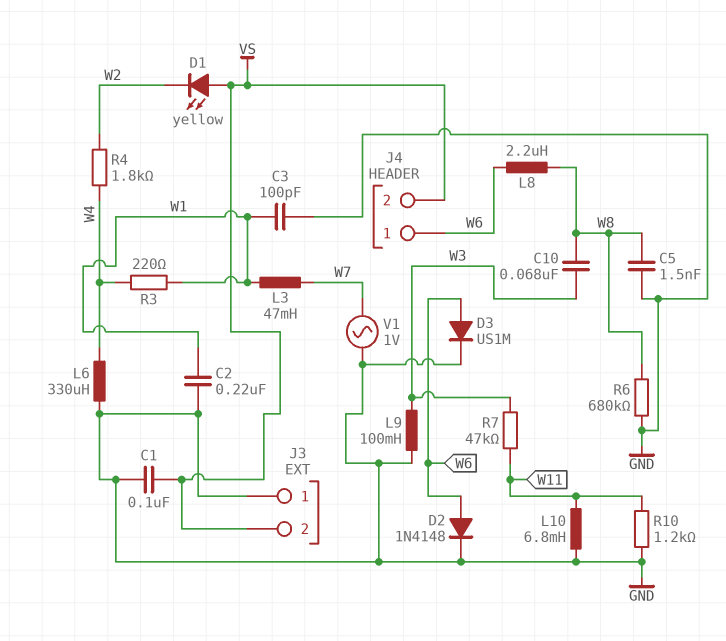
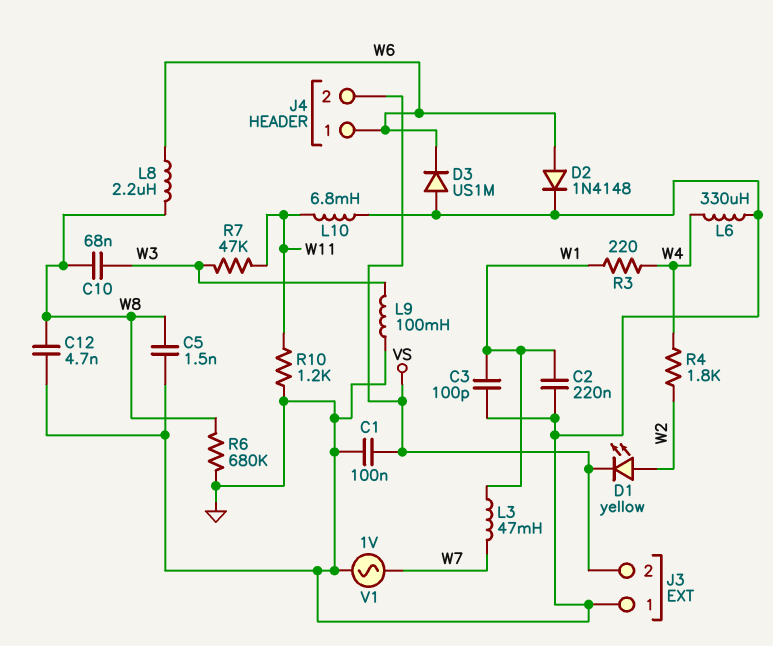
C12: none -> 4.7nF (GND, W8)
D1: LED yellow (A VS, K W2) -> LED yellow (A W2, K VS)
D3: diode US1M (A W6, K GND) -> diode US1M (A GND, K W6)

